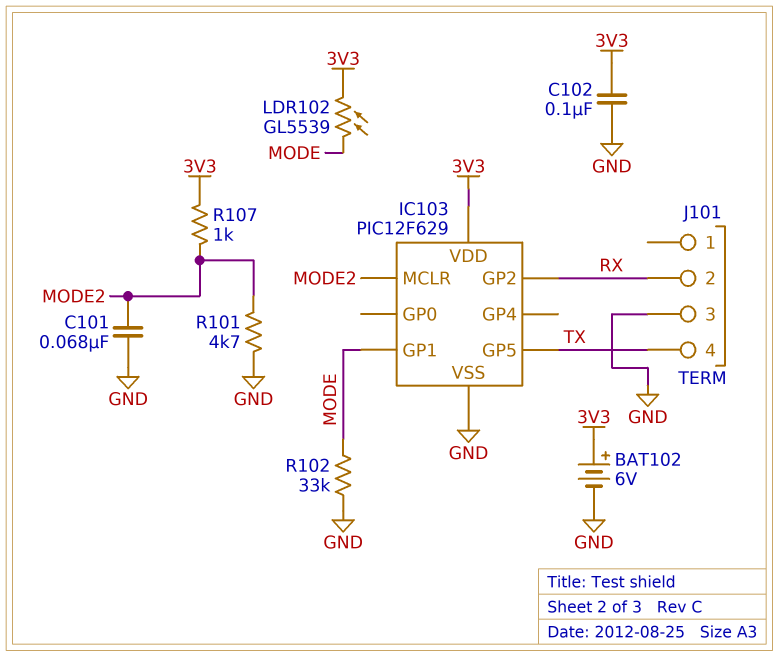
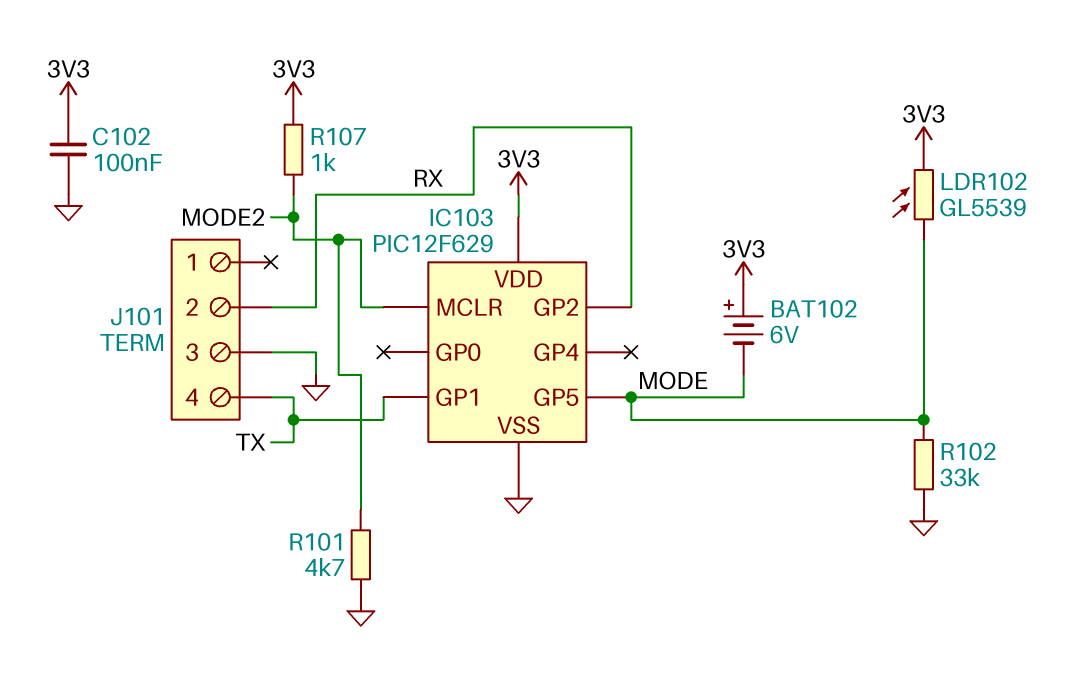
BAT102: 6V (plus 3V3, minus GND) -> 6V (plus 3V3, minus MODE)
C101: 68nF (GND, MODE2) -> none
IC103 pin GP1: MODE -> TX
IC103 pin GP5: TX -> MODE

